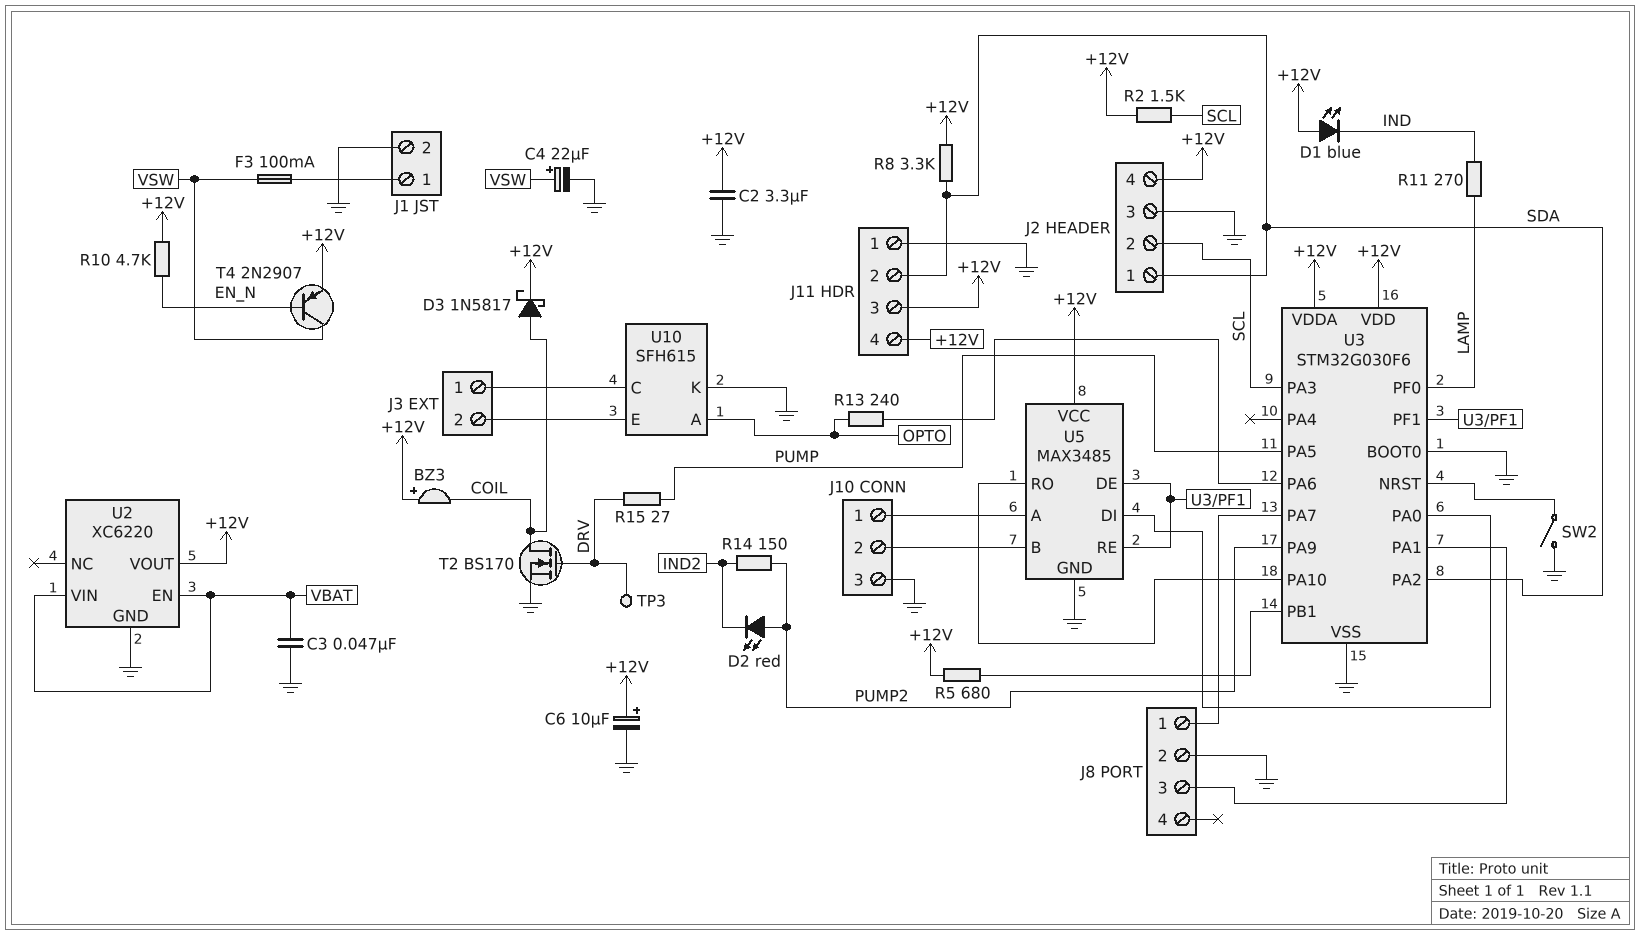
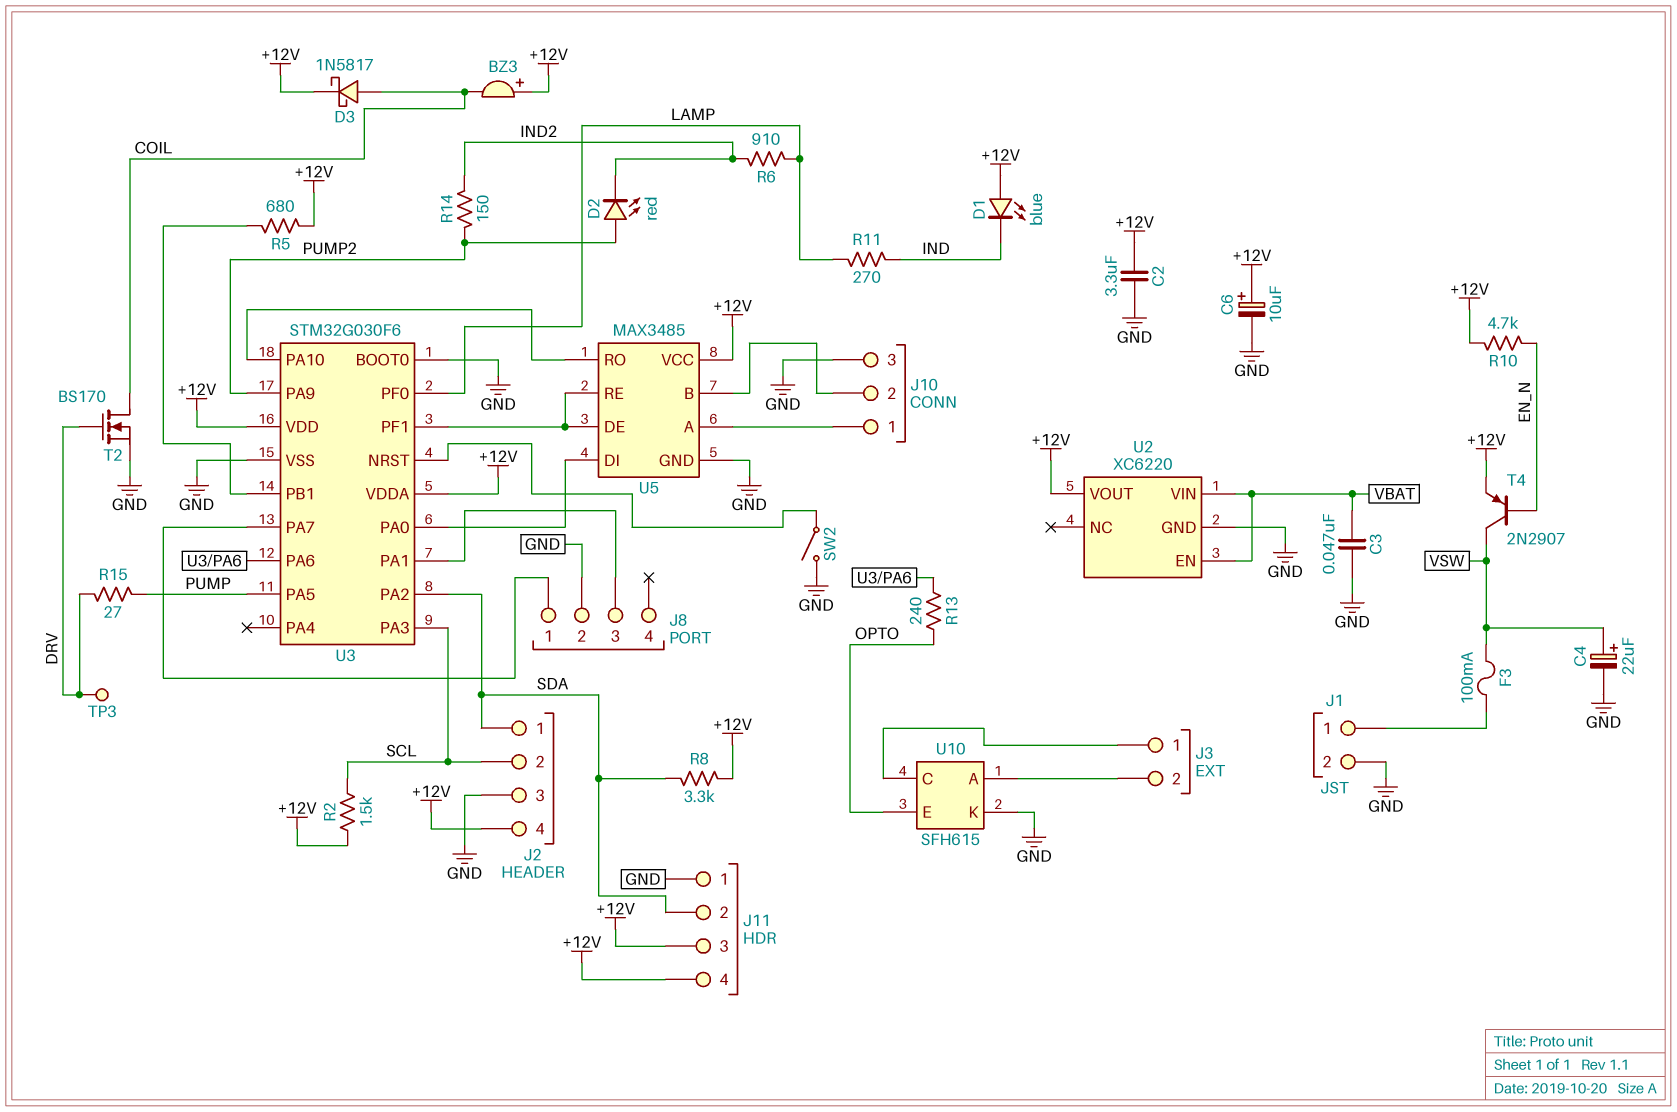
R6: none -> 910 (IND2, LAMP)
U10 pin A: OPTO -> J3/2
U10 pin E: J3/2 -> OPTO

